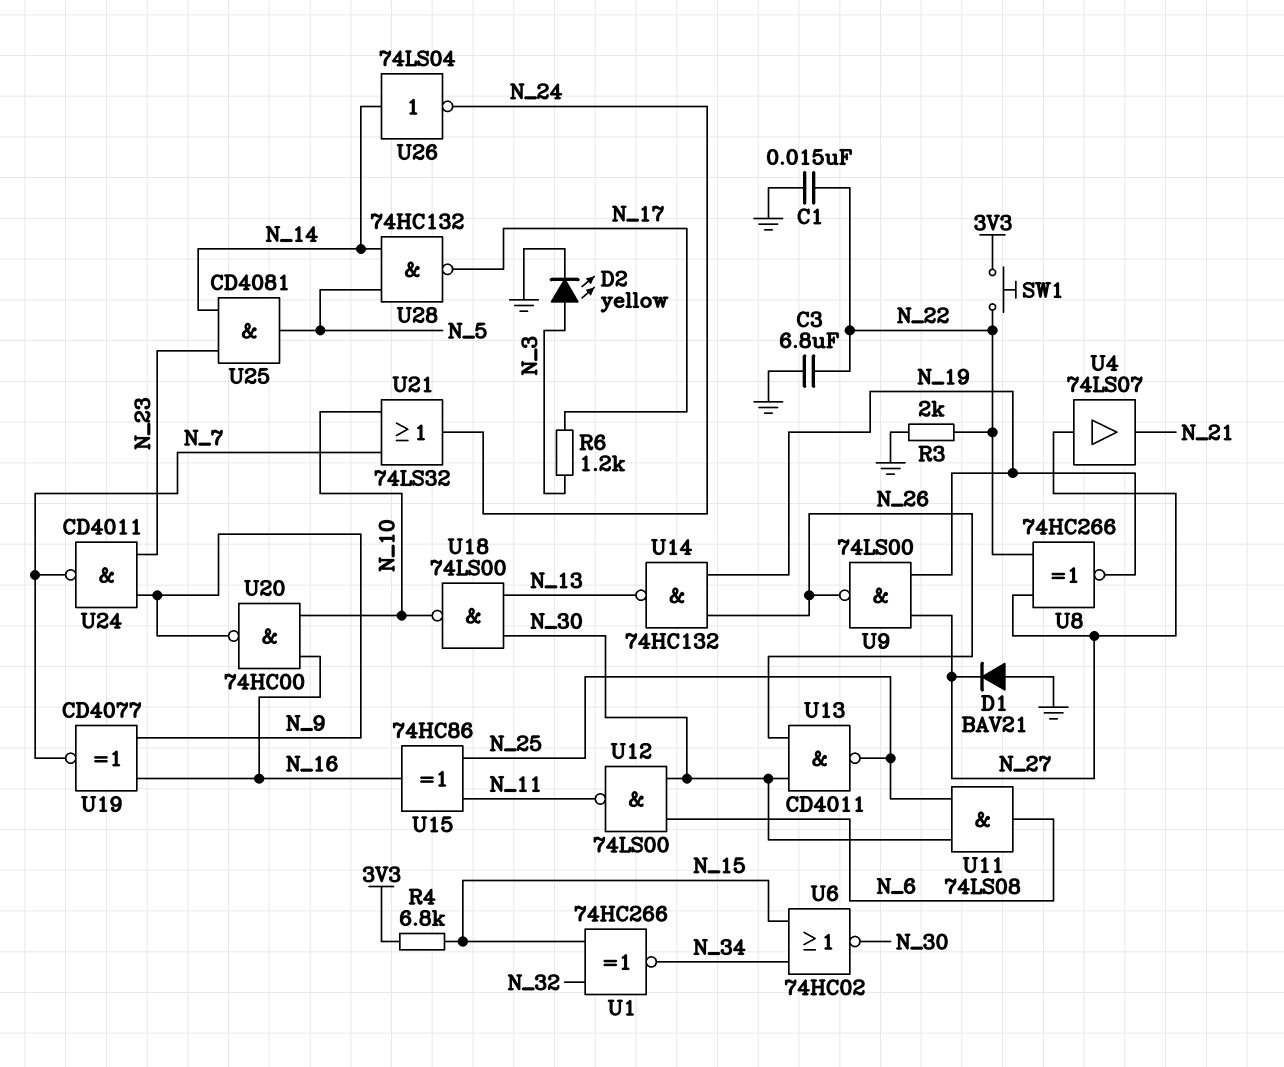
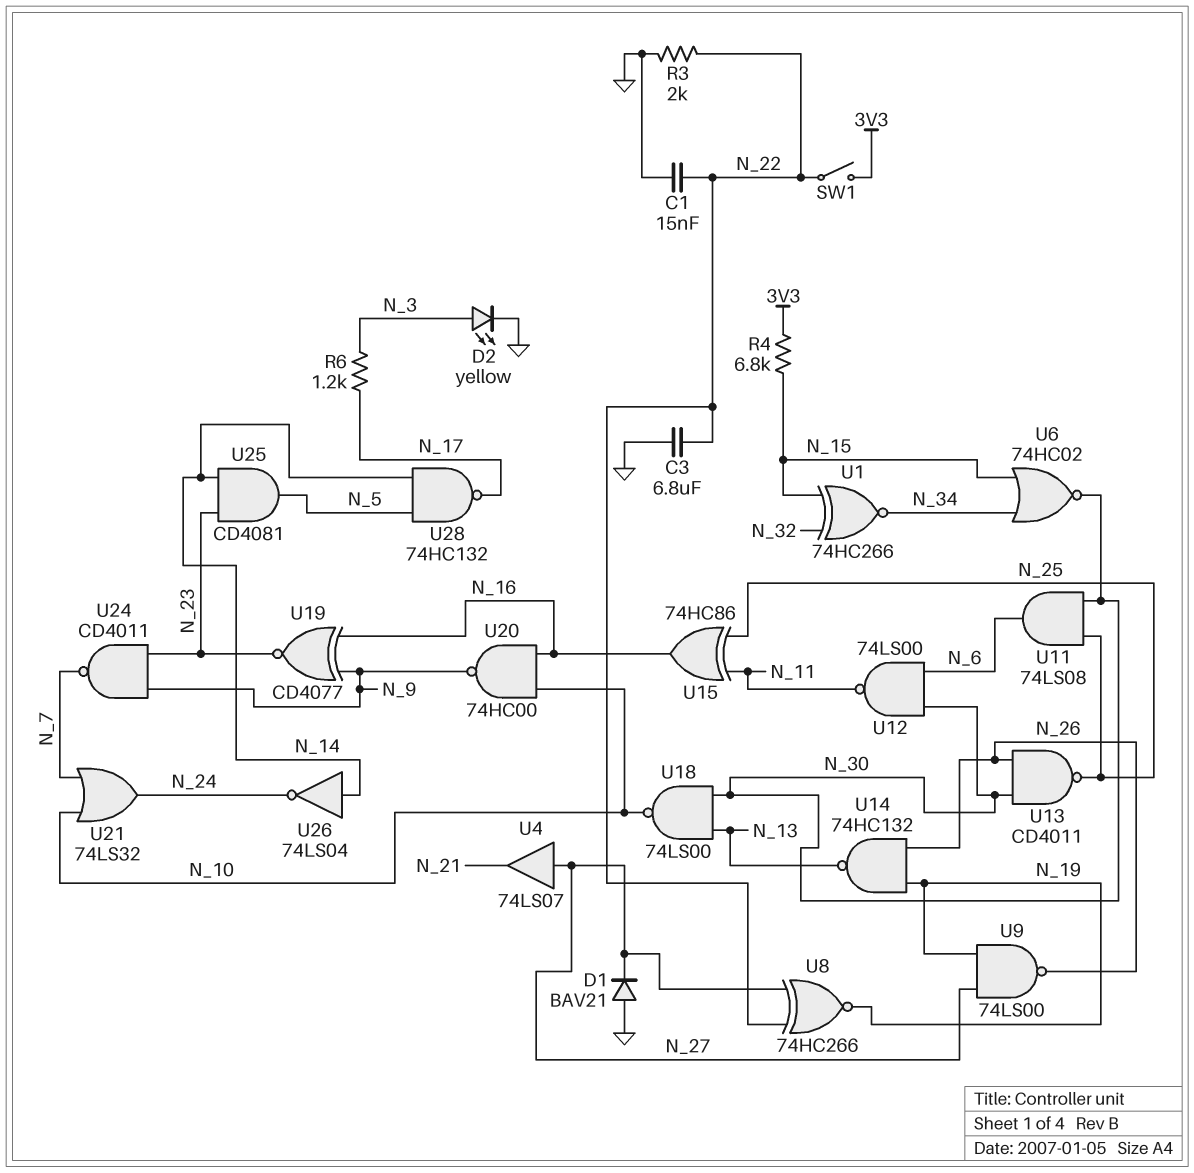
SW1: button (3V3, N_22) -> switch (3V3, N_22)
U19: XNOR CD4077 (in N_9, in N_16, out N_7) -> XNOR CD4077 (in N_9, in N_16, out N_23)

